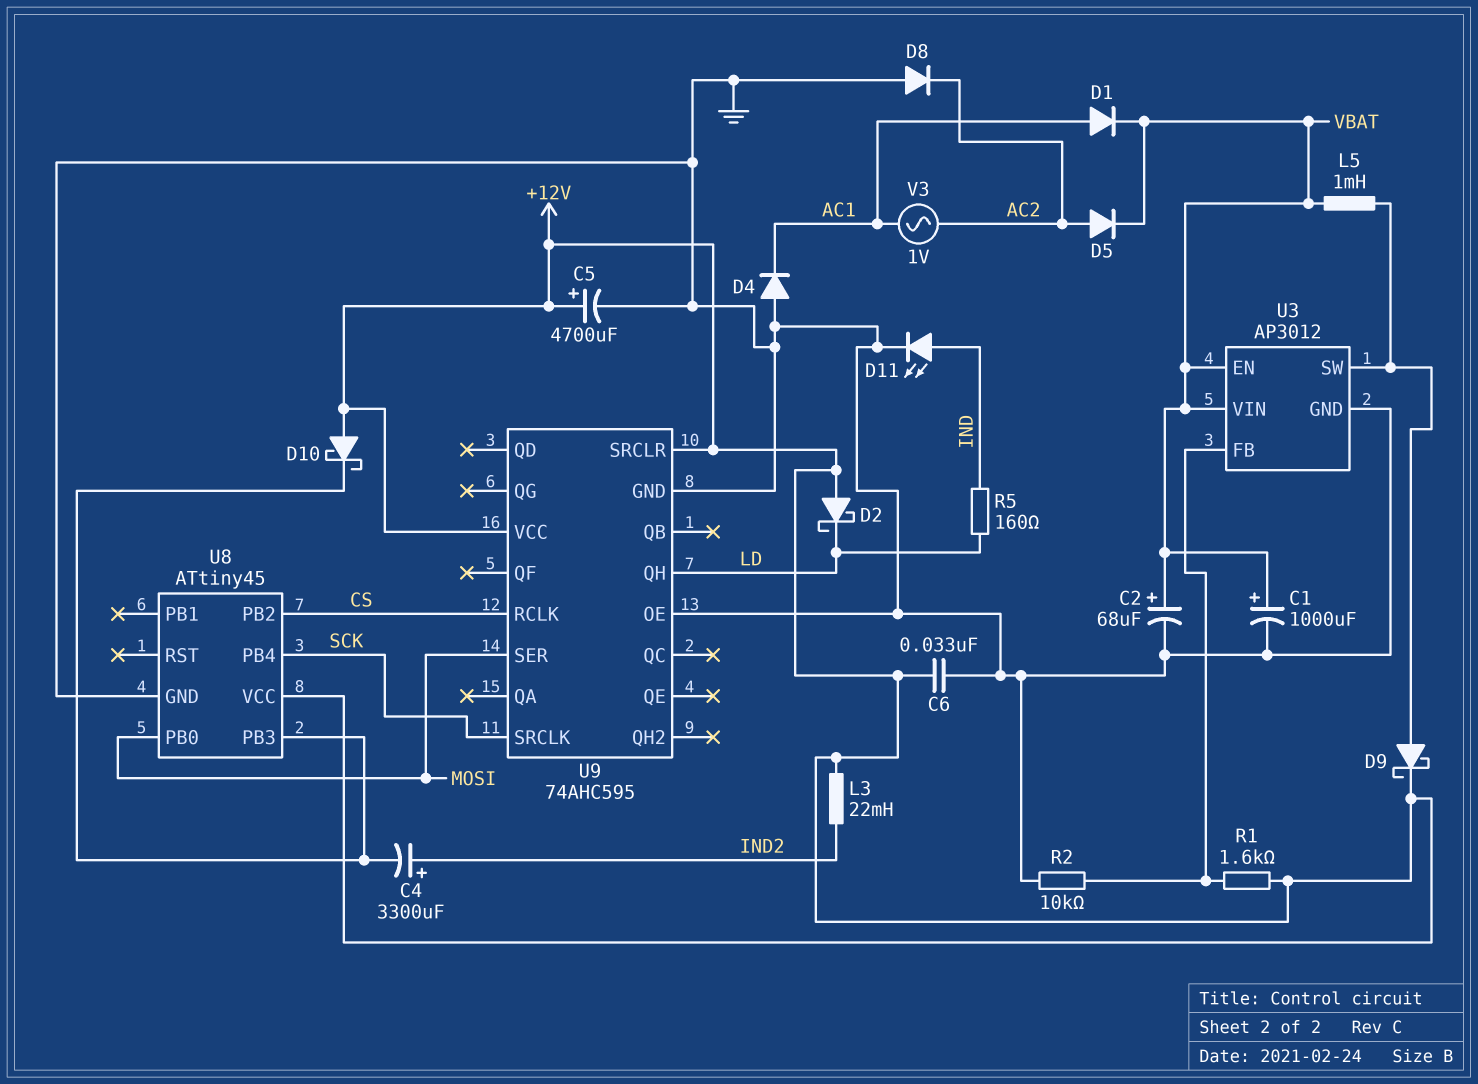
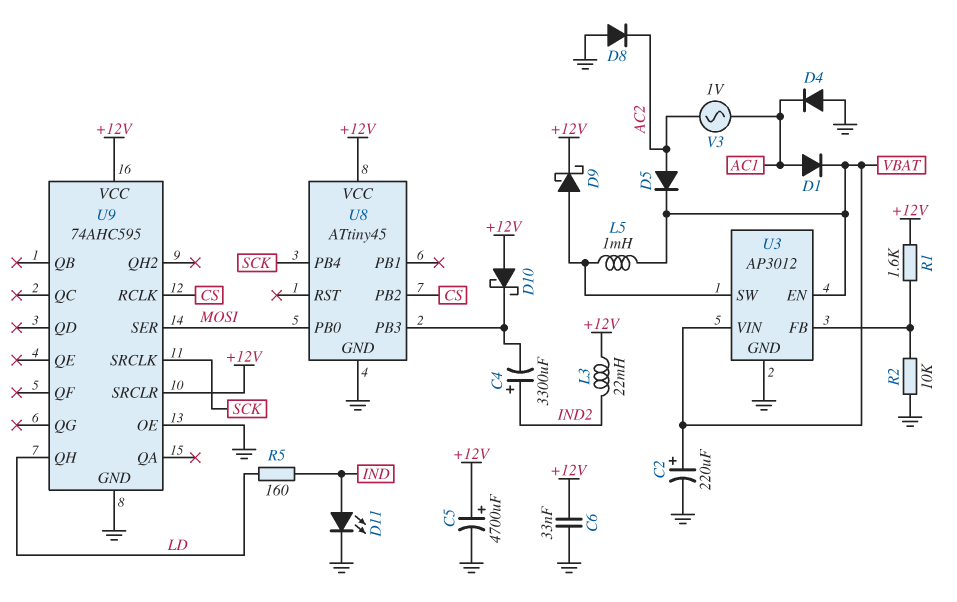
C1: 1000uF (plus VBAT, minus GND) -> none
C2: 68uF (plus VBAT, minus GND) -> 220uF (plus VBAT, minus GND)
D2: schottky (A +12V, K LD) -> none

